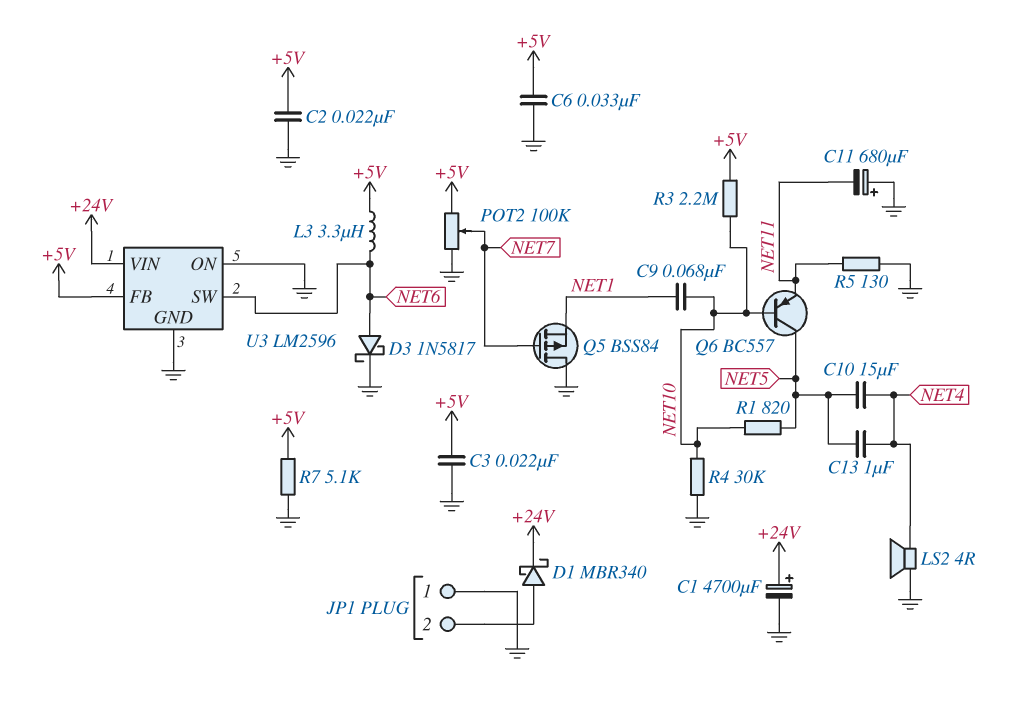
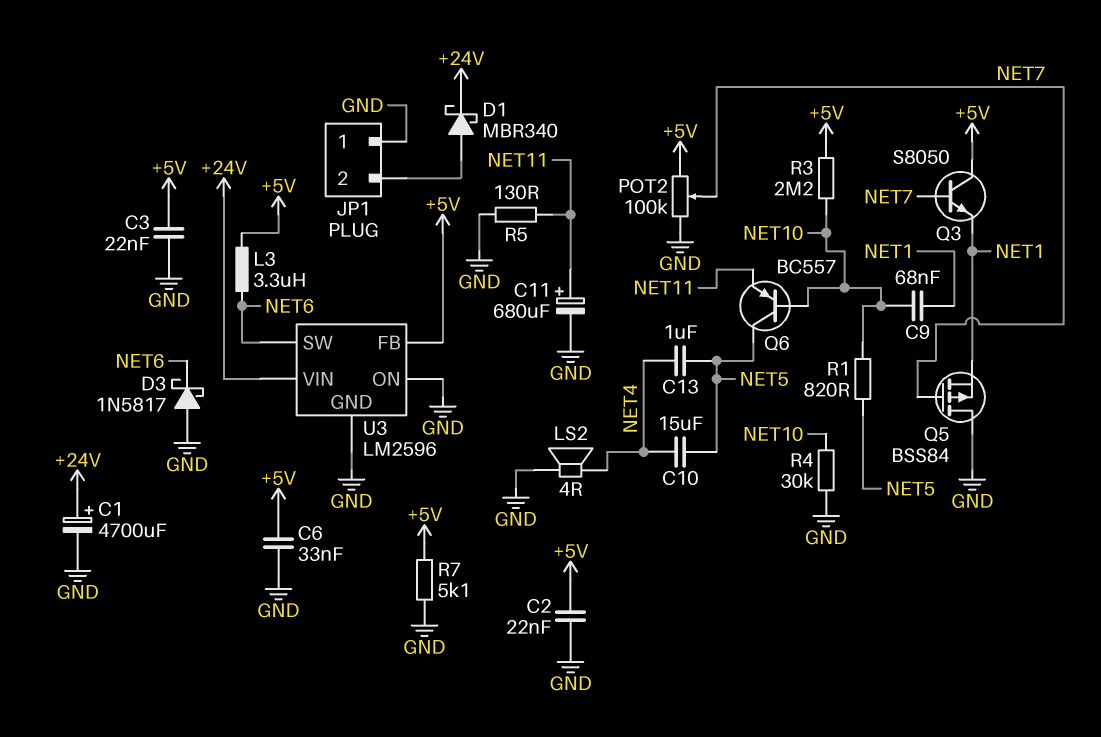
C11: 680uF (plus GND, minus NET11) -> 680uF (plus NET11, minus GND)
D3: schottky 1N5817 (A NET6, K GND) -> schottky 1N5817 (A GND, K NET6)
Q3: none -> NPN S8050 (B NET7, C +5V, E NET1)

